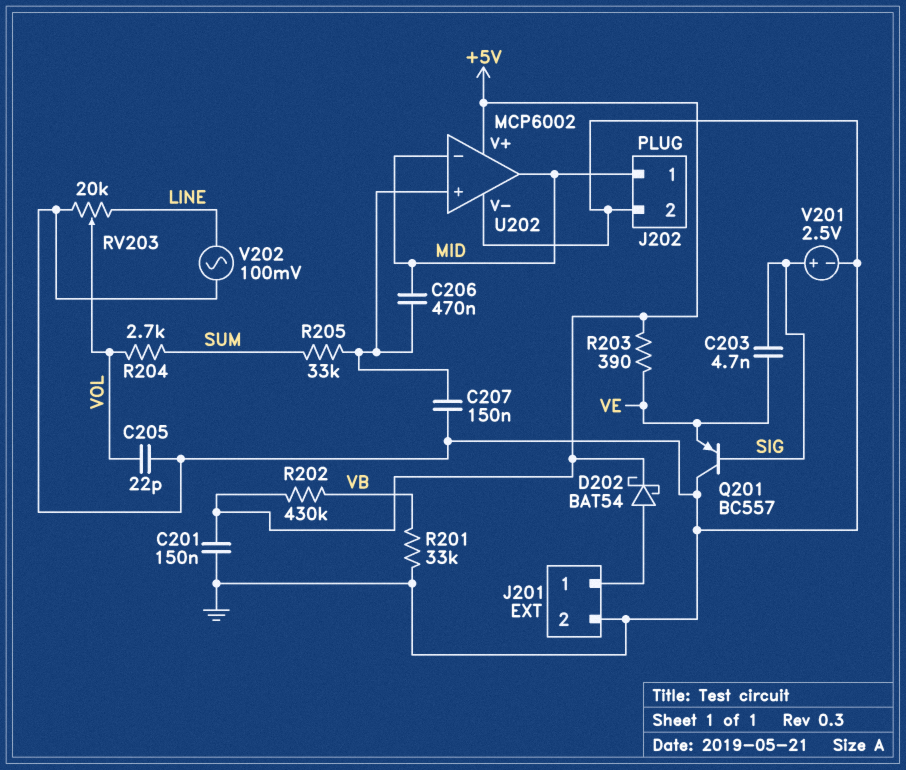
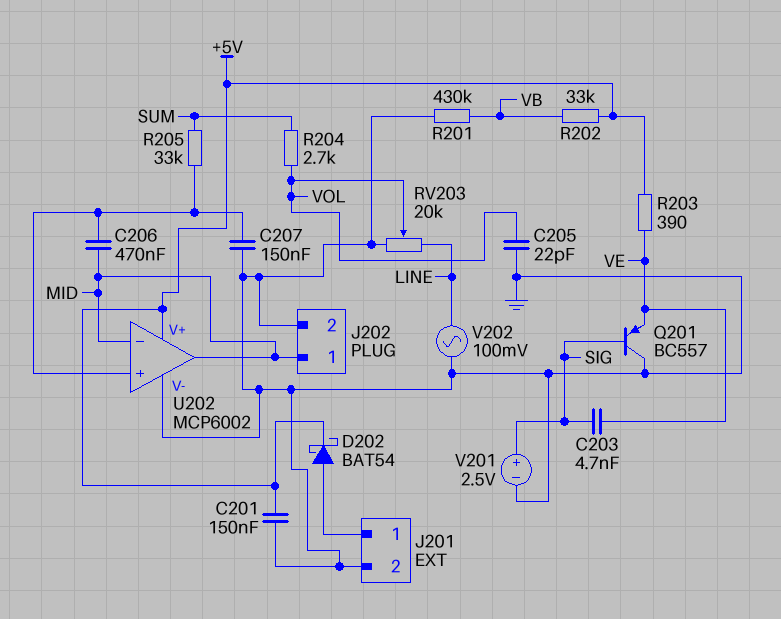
R201: 33k (GND, VB) -> 430k (GND, VB)
R202: 430k (+5V, VB) -> 33k (+5V, VB)

